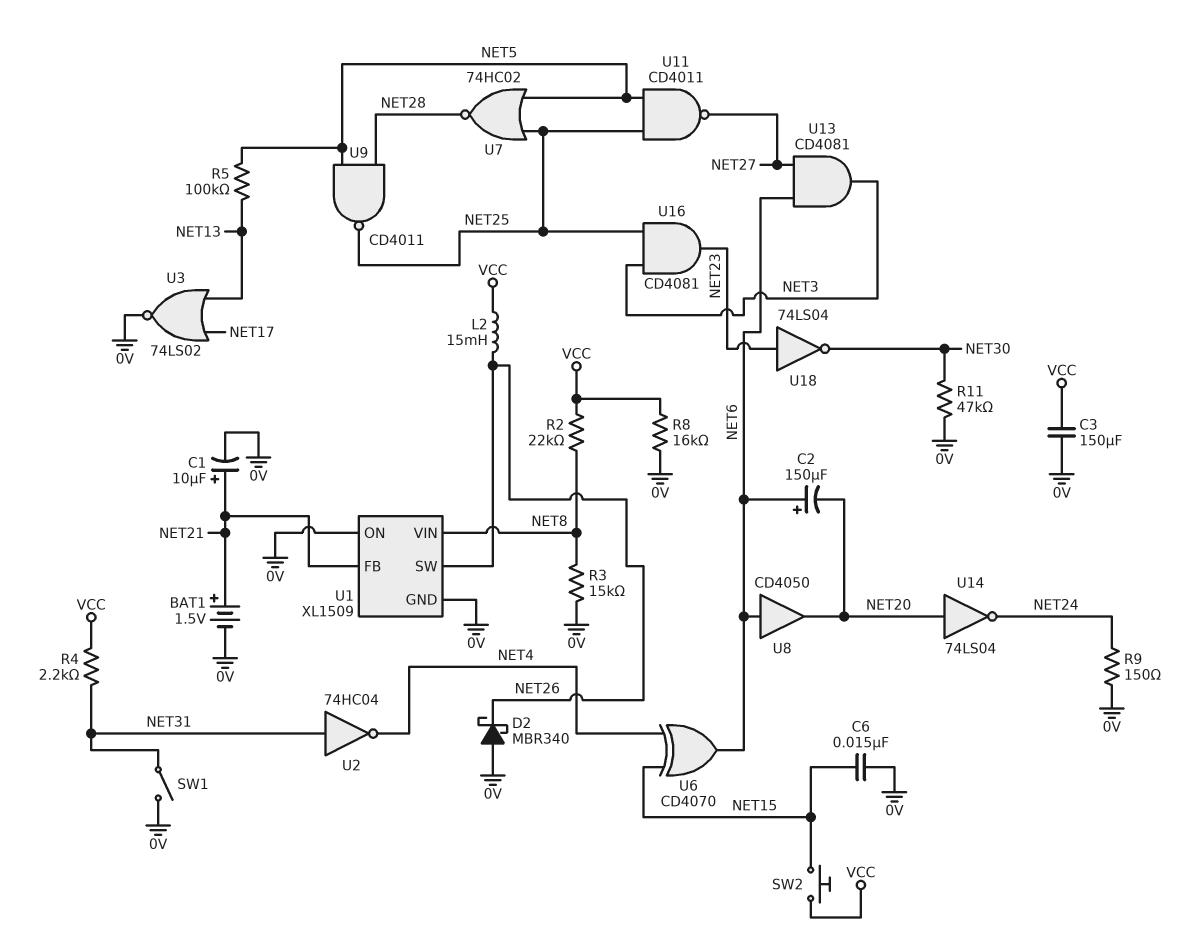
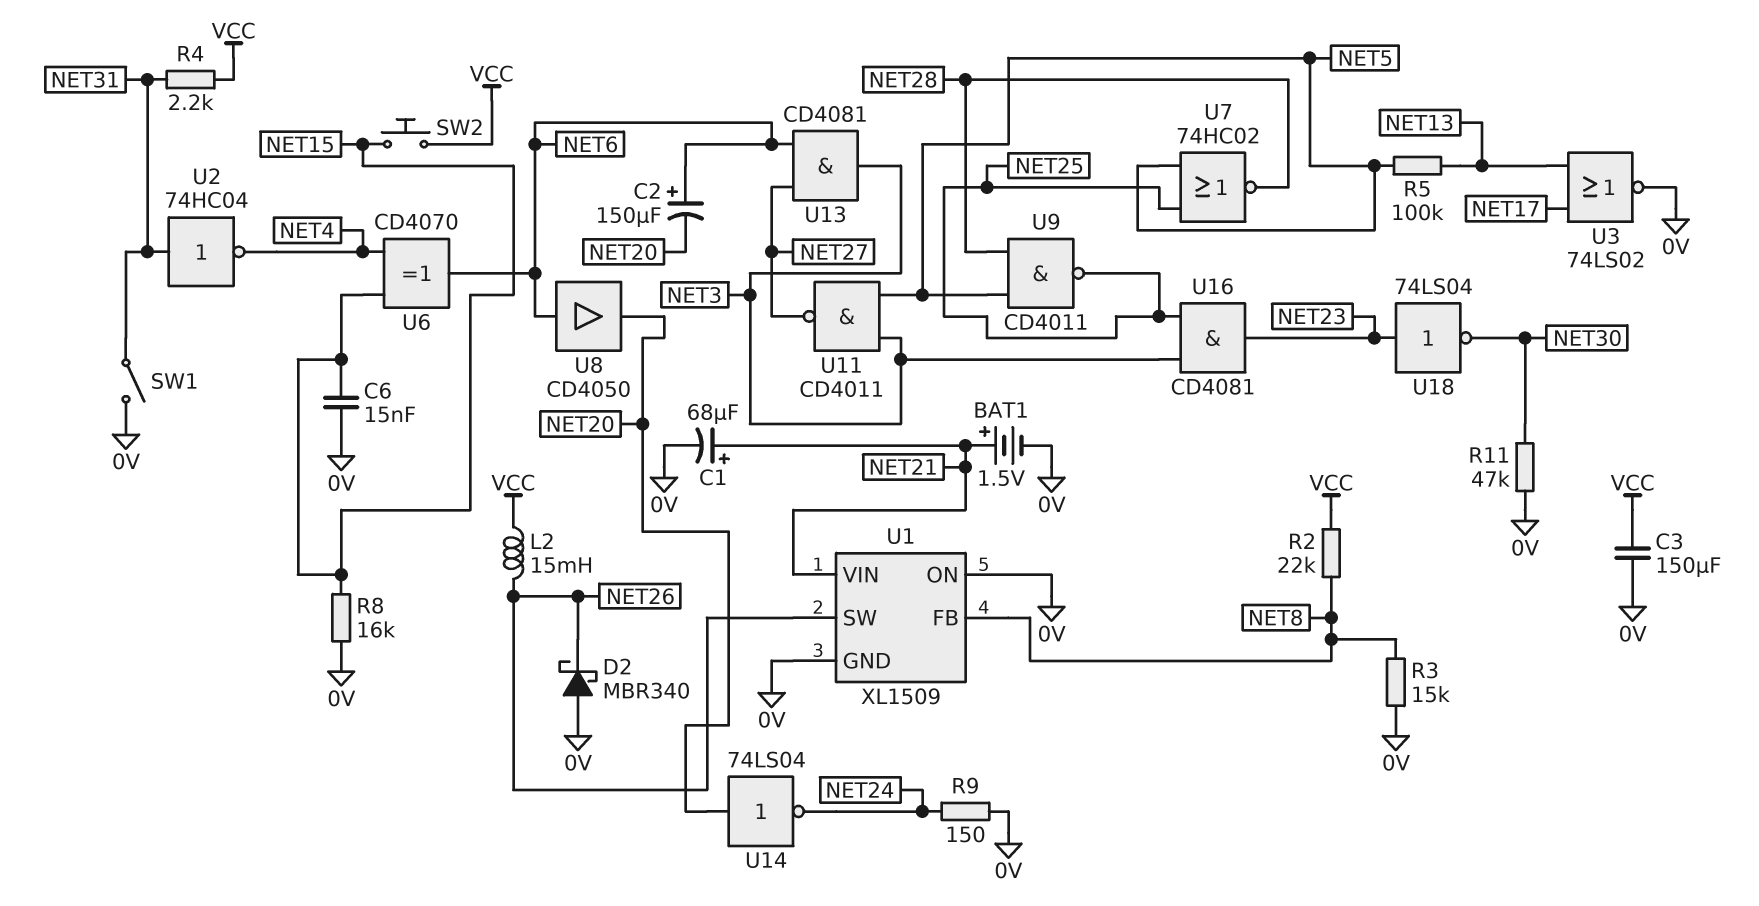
C1: 10uF (plus NET21, minus 0V) -> 68uF (plus NET21, minus 0V)
R8: 16k (0V, VCC) -> 16k (0V, NET15)
U1 pin FB: NET21 -> NET8
U1 pin VIN: NET8 -> NET21
U11: NAND CD4011 (in NET5, in NET25, out NET27) -> NAND CD4011 (in NET3, in NET5, out NET27)

